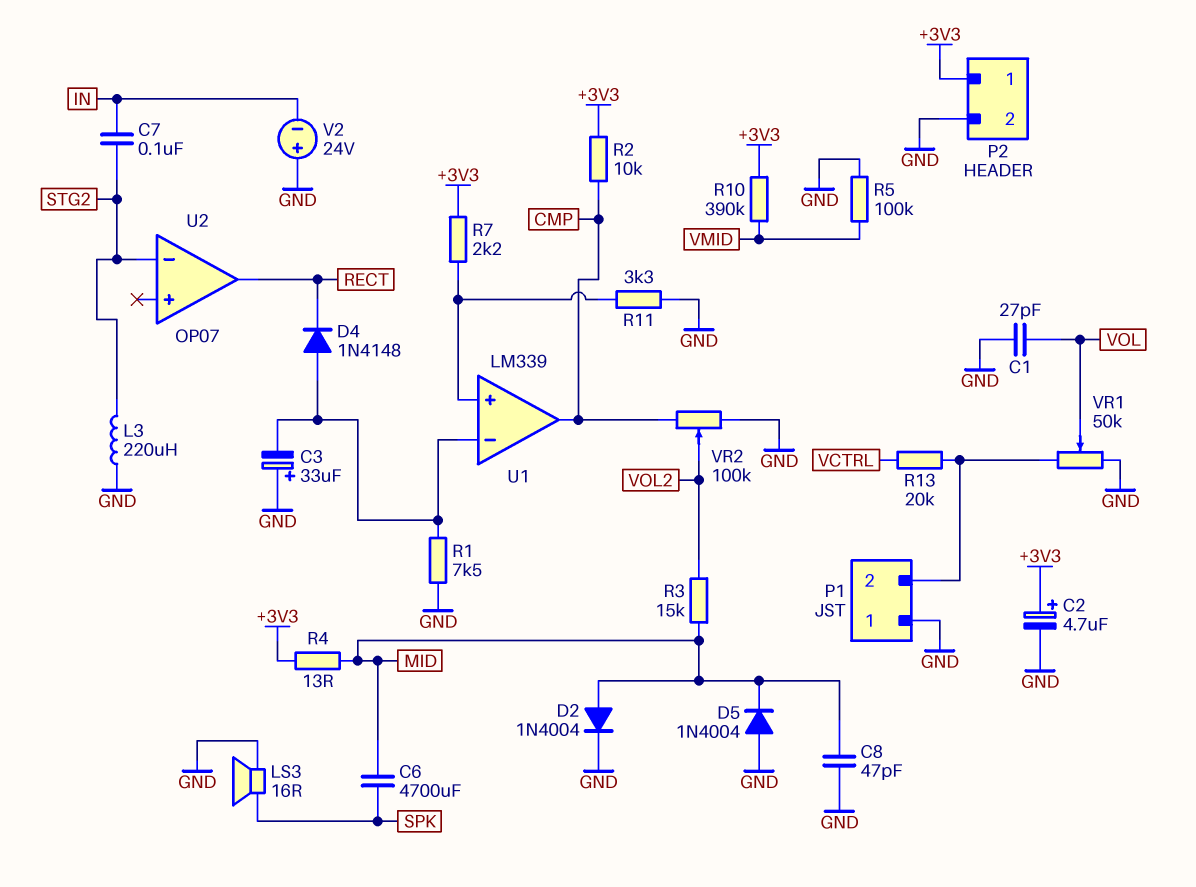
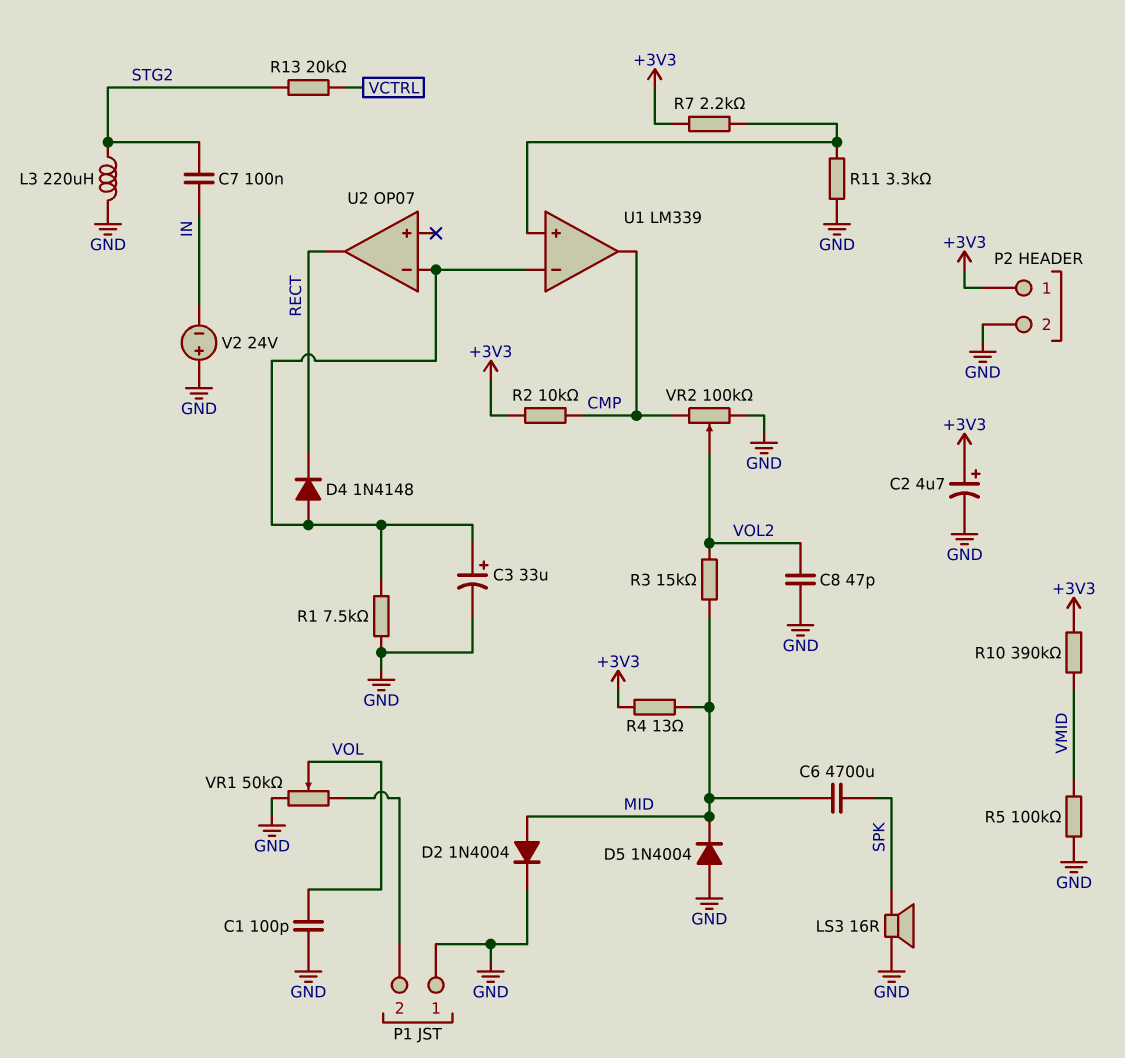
C1: 27pF (GND, VOL) -> 100pF (GND, VOL)
C3: 33uF (plus GND, minus U1/in-) -> 33uF (plus U1/in-, minus GND)
C8: 47pF (GND, MID) -> 47pF (GND, VOL2)
R13: 20k (P1/2, VCTRL) -> 20k (STG2, VCTRL)
U2 pin in-: STG2 -> U1/in-

